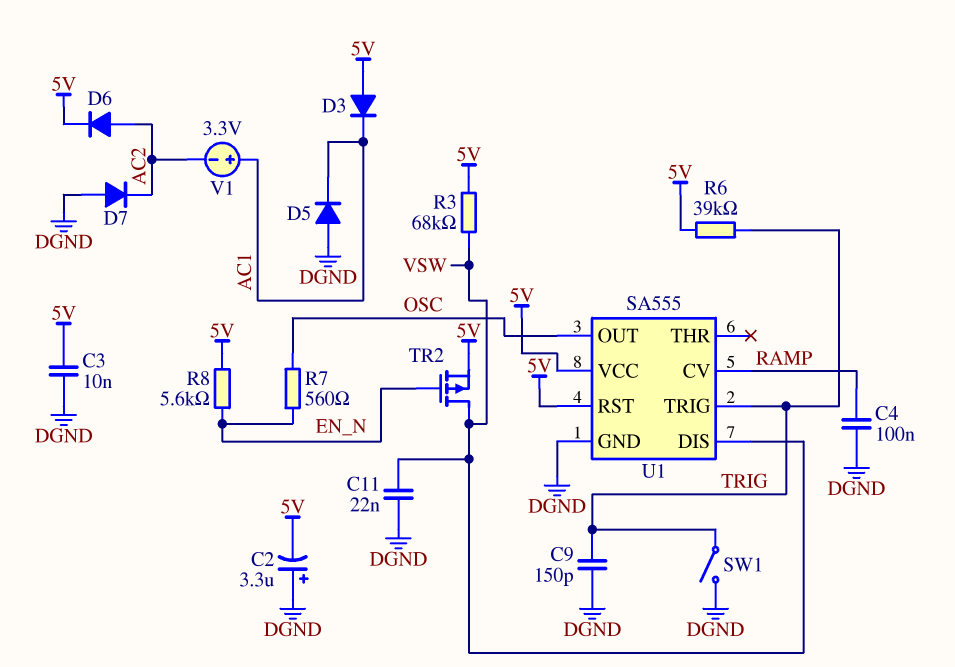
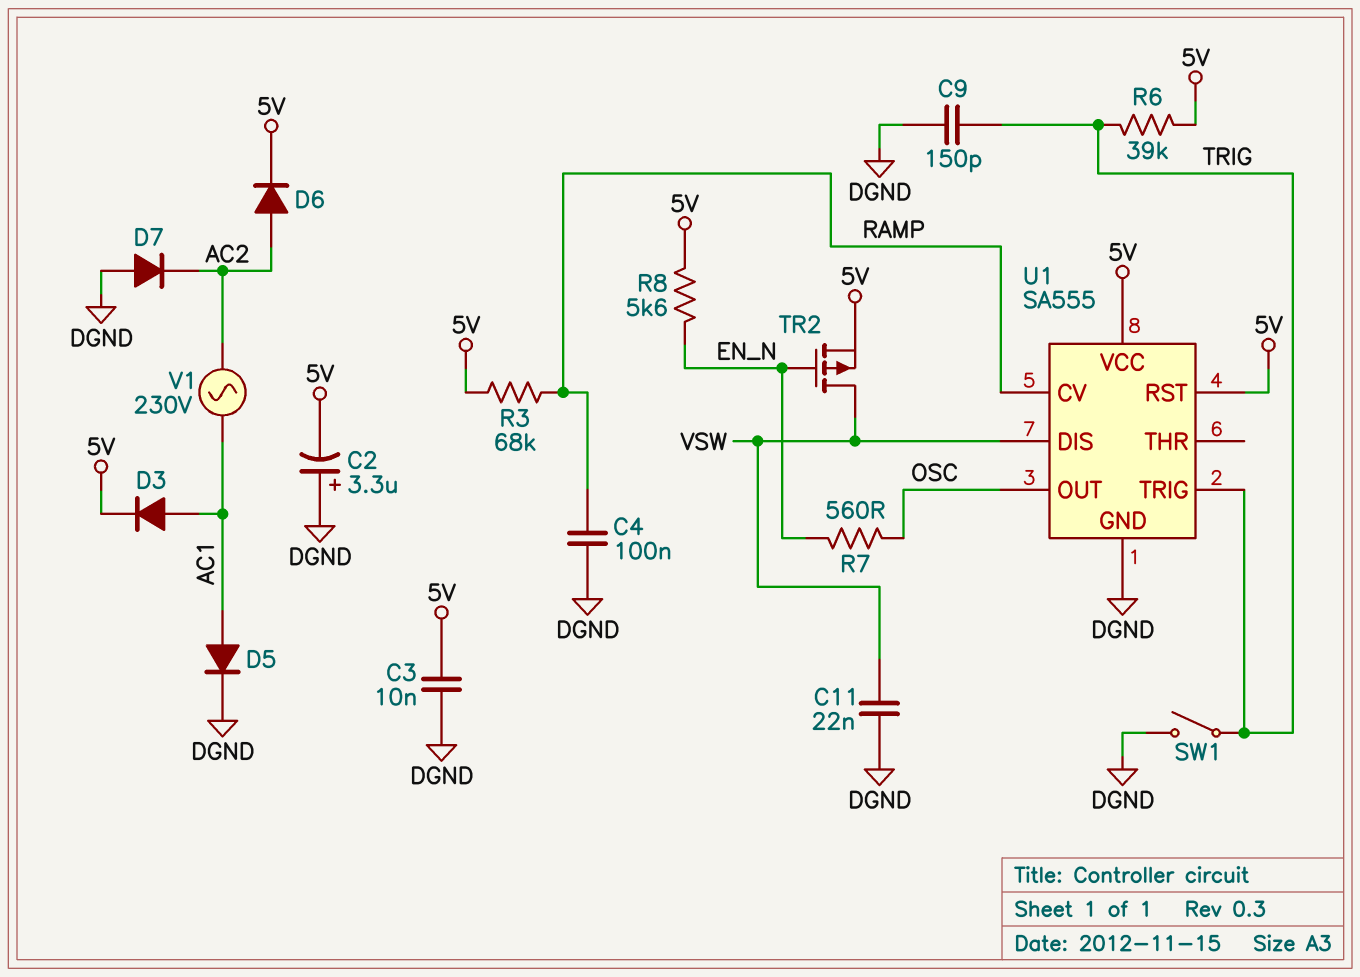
D3: diode (A 5V, K AC1) -> diode (A AC1, K 5V)
D5: diode (A DGND, K AC1) -> diode (A AC1, K DGND)
R3: 68k (5V, VSW) -> 68k (5V, RAMP)
V1: 3.3V (plus AC1, minus AC2) -> AC 230V (AC1, AC2)

